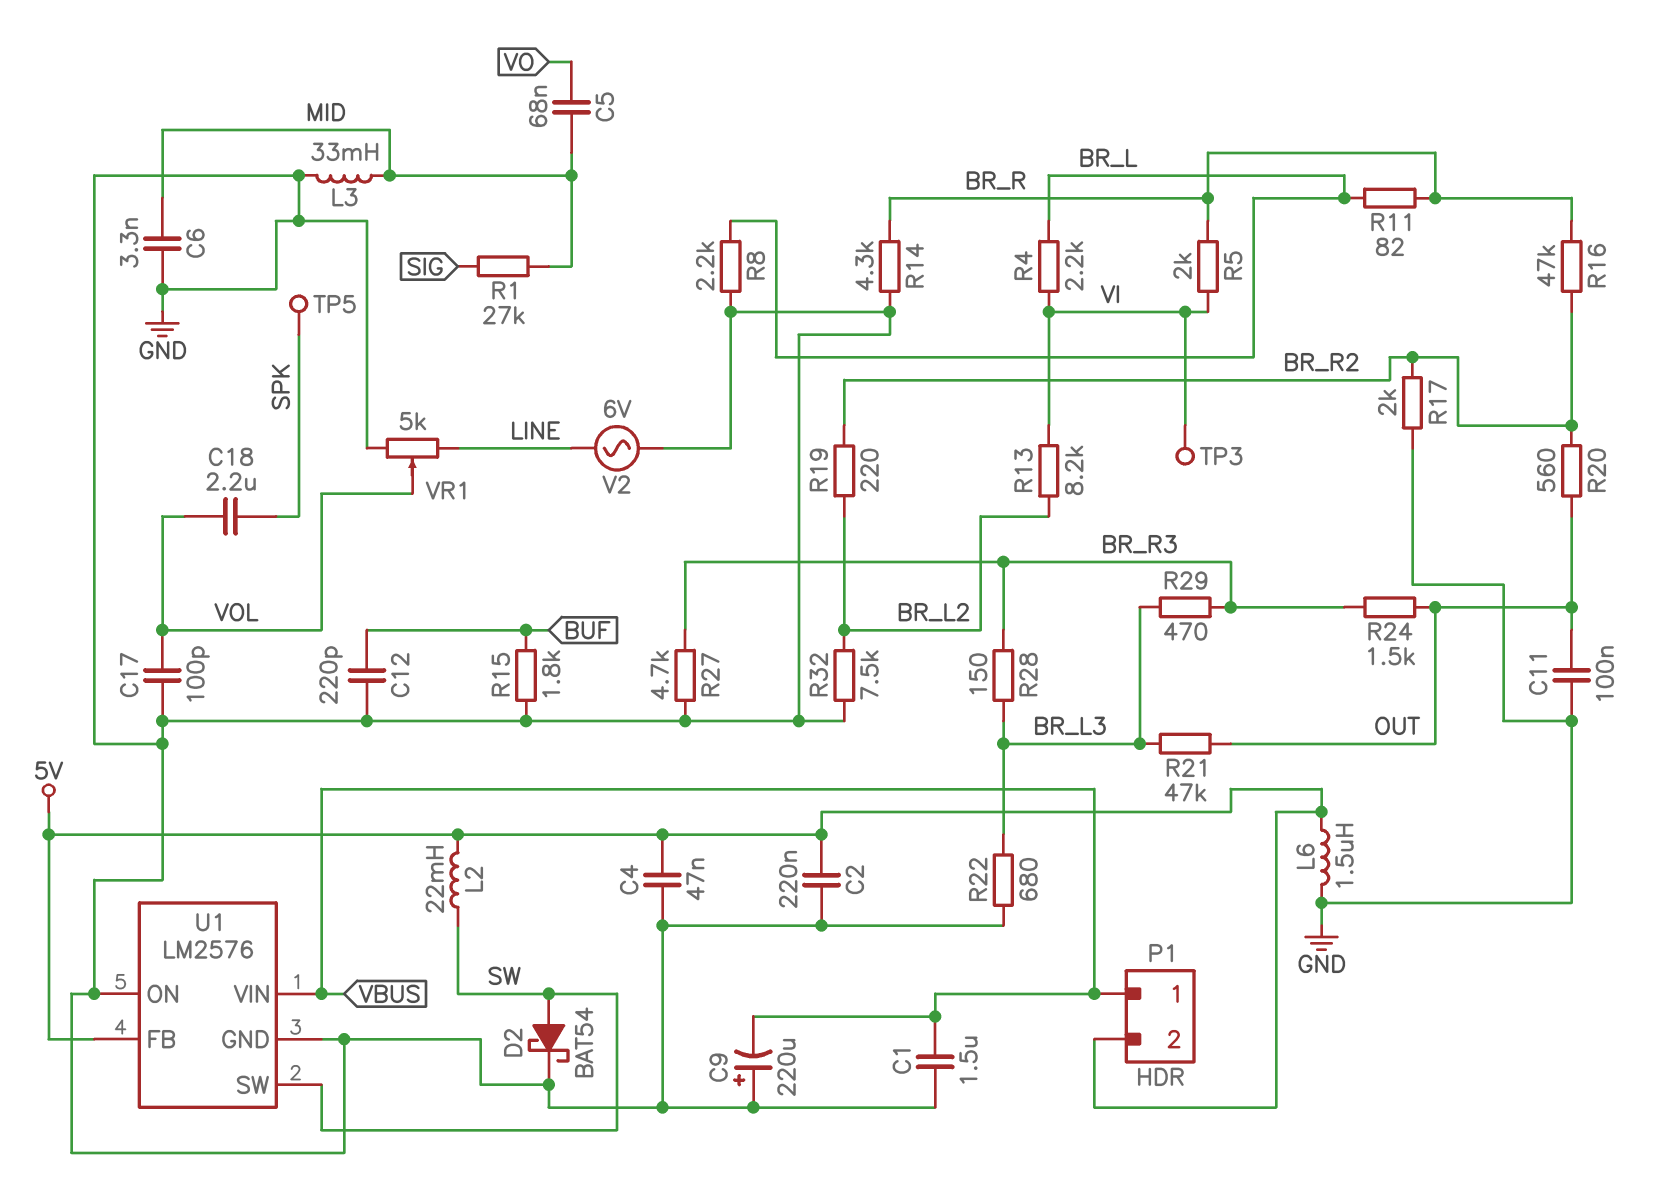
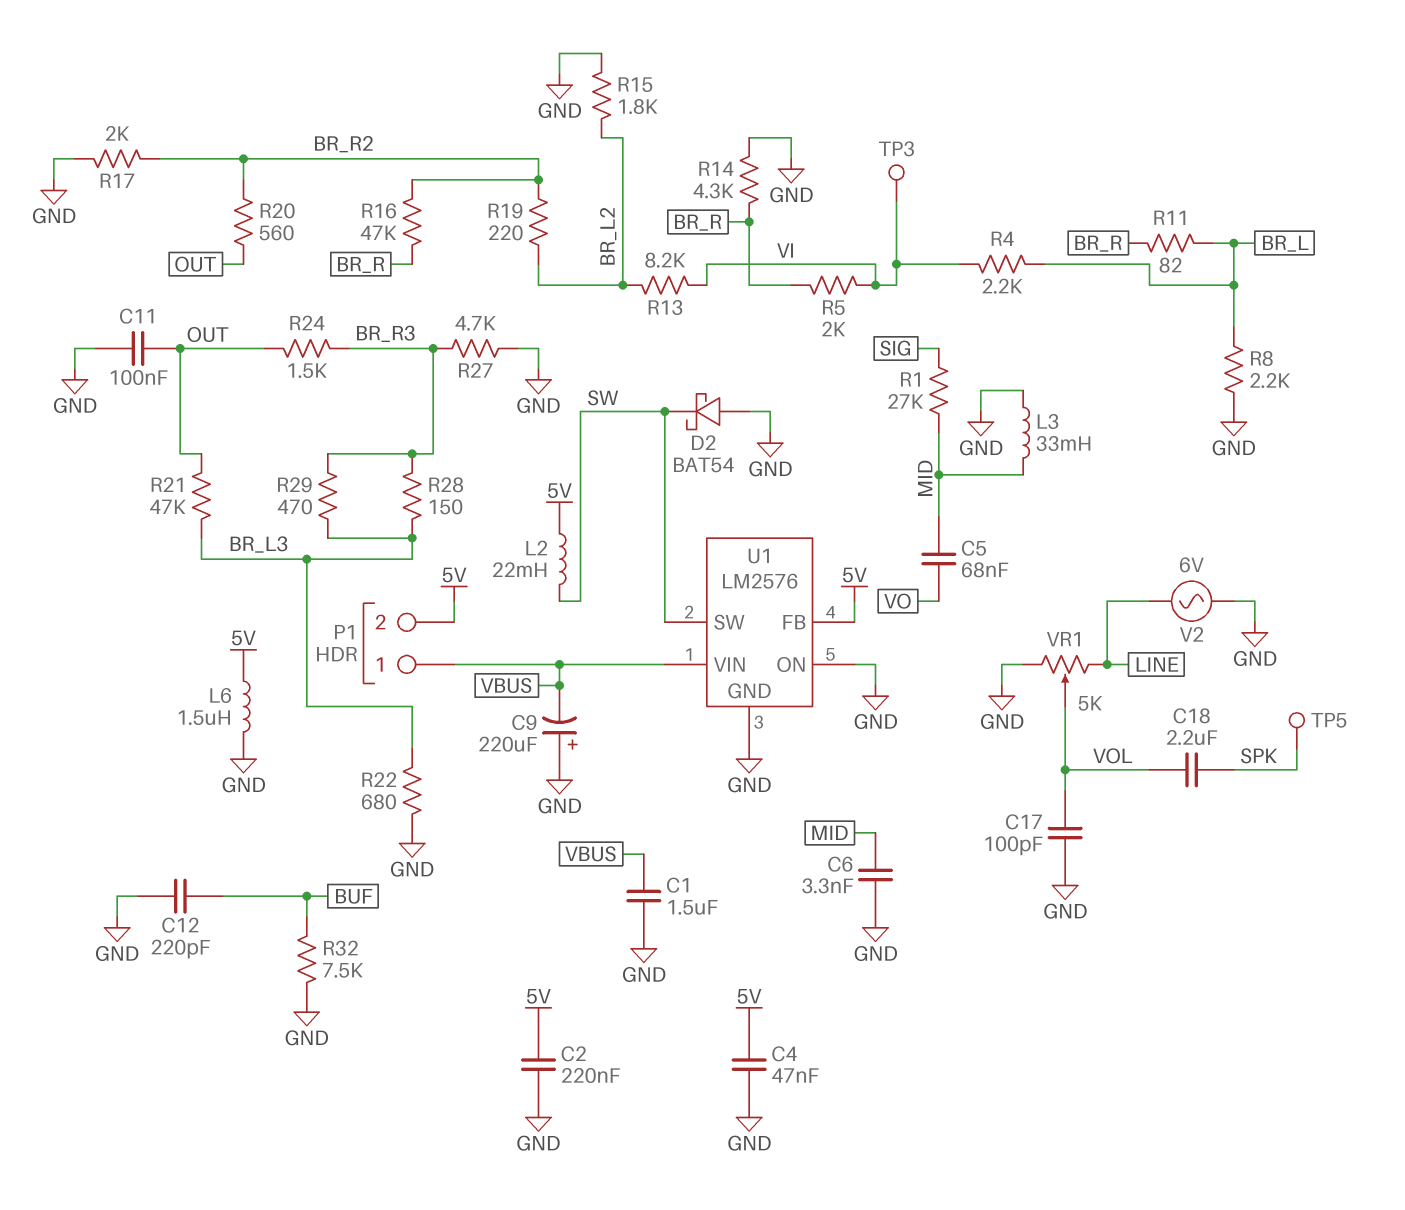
D2: schottky BAT54 (A SW, K GND) -> schottky BAT54 (A GND, K SW)
R15: 1.8k (BUF, GND) -> 1.8k (BR_L2, GND)
R32: 7.5k (BR_L2, GND) -> 7.5k (BUF, GND)

